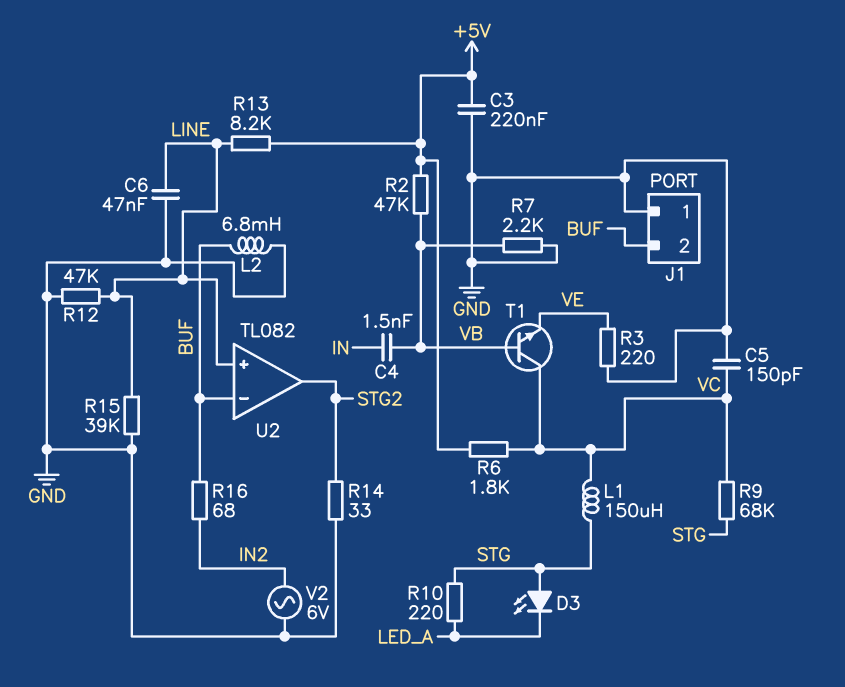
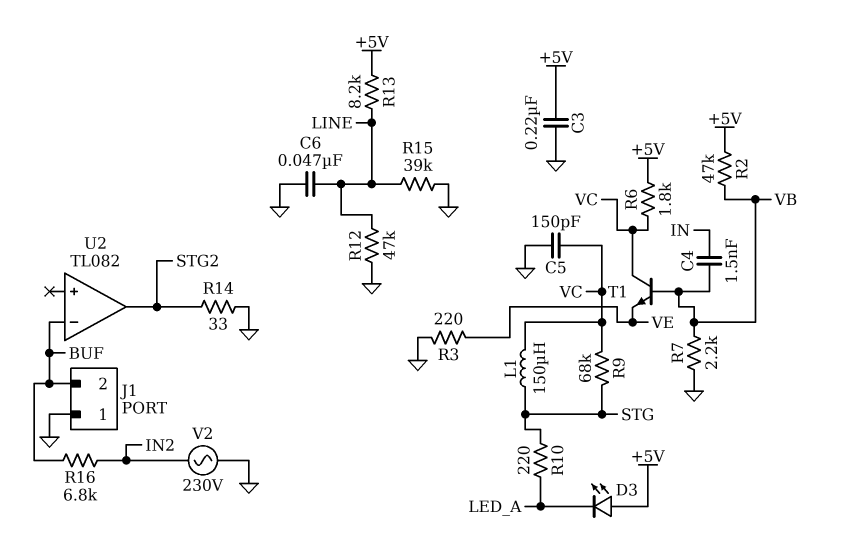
D3: LED (A STG, K LED_A) -> LED (A +5V, K LED_A)
L2: 6.8mH (BUF, GND) -> none
R16: 68 (BUF, IN2) -> 6.8k (BUF, IN2)
U2 pin in+: LINE -> none
V2: AC 6V (GND, IN2) -> AC 230V (GND, IN2)

